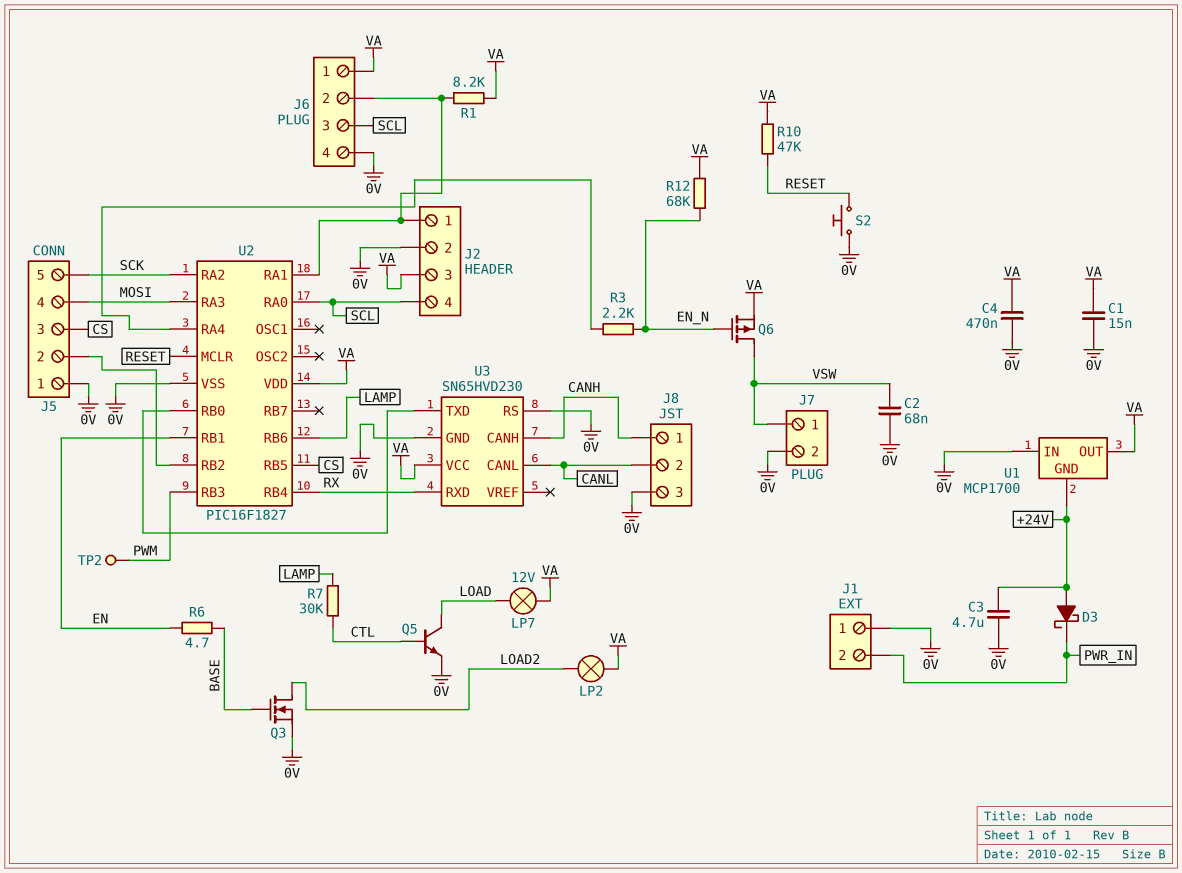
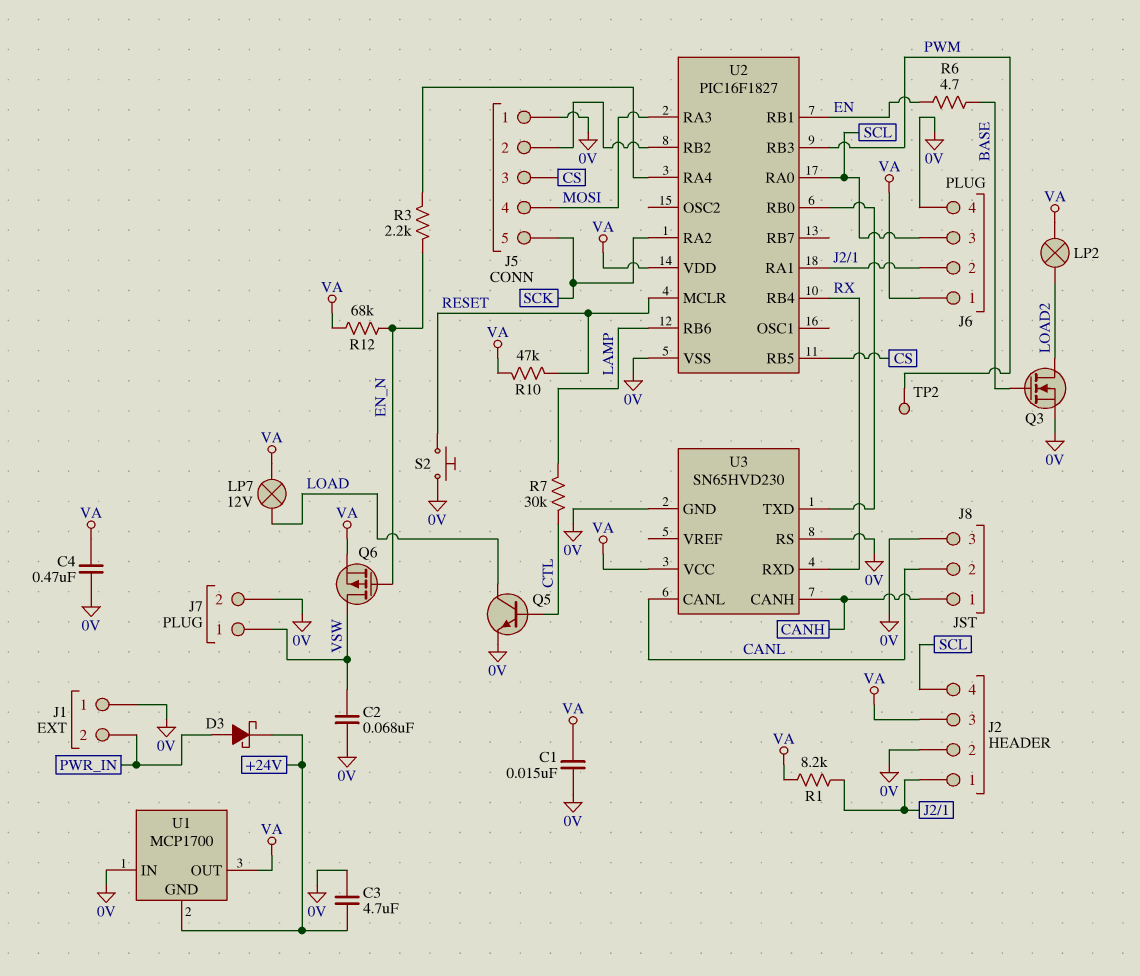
D3: schottky (A +24V, K PWR_IN) -> schottky (A PWR_IN, K +24V)

